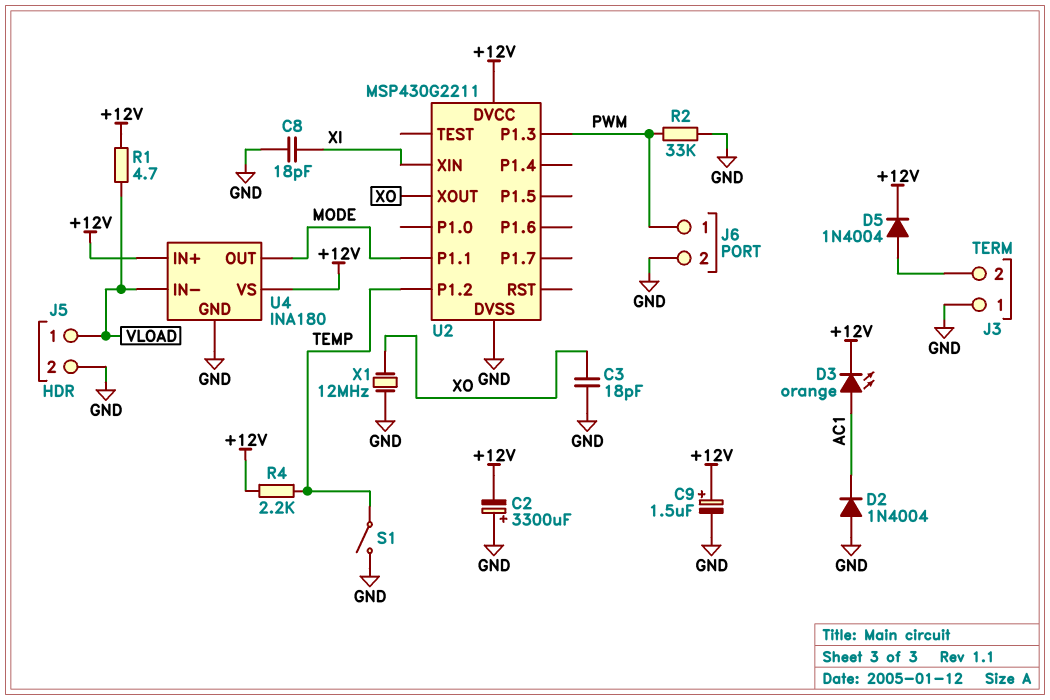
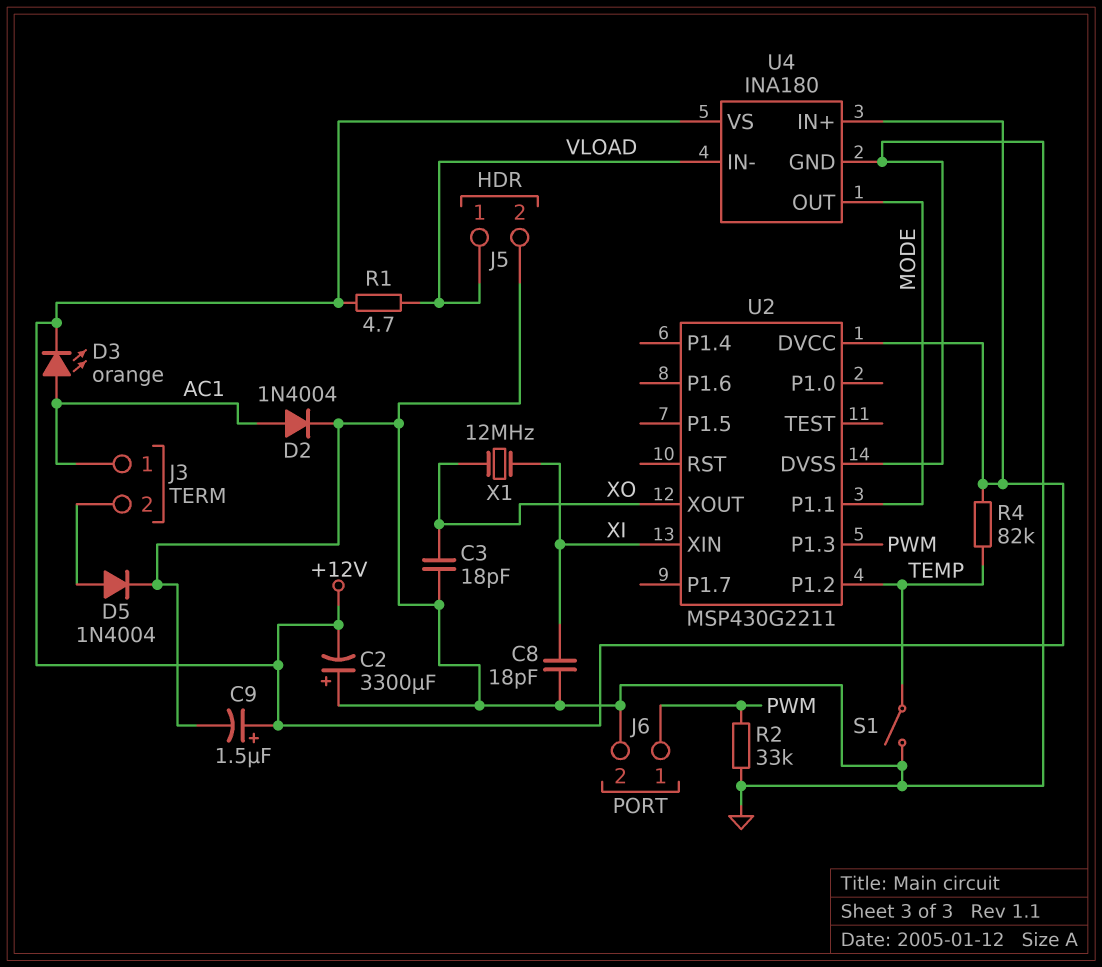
D2: diode 1N4004 (A GND, K AC1) -> diode 1N4004 (A AC1, K GND)
D5: diode 1N4004 (A J3/2, K +12V) -> diode 1N4004 (A J3/2, K GND)
J3 pin 1: GND -> AC1
R4: 2.2k (+12V, TEMP) -> 82k (+12V, TEMP)
X1: 12MHz (GND, XO) -> 12MHz (XI, XO)

